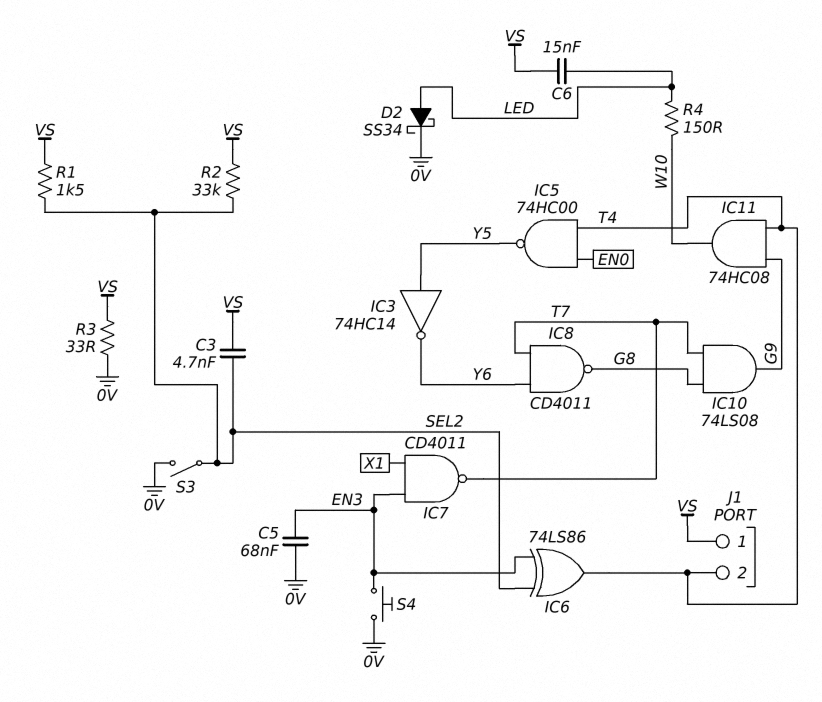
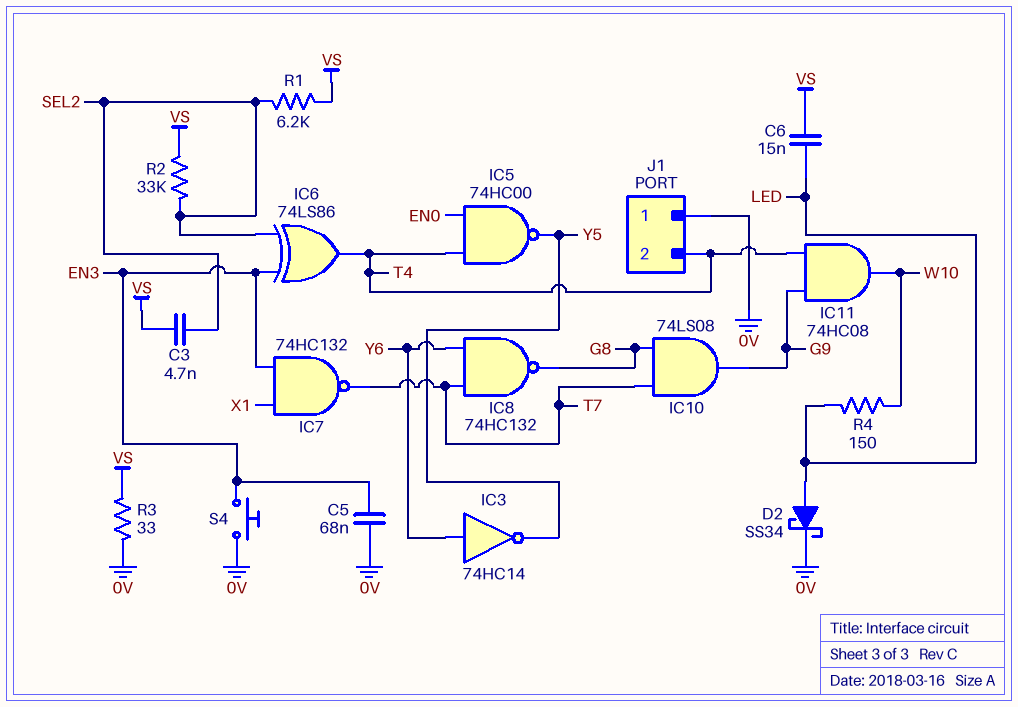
IC3: NOT 74HC14 (in Y5, out Y6) -> NOT 74HC14 (in Y6, out Y5)
IC7: NAND CD4011 (in EN3, in X1, out T7) -> NAND 74HC132 (in EN3, in X1, out T7)
IC8: NAND CD4011 (in T7, in Y6, out G8) -> NAND 74HC132 (in T7, in Y6, out G8)
J1 pin 1: VS -> 0V
R1: 1.5k (SEL2, VS) -> 6.2k (SEL2, VS)
S3: switch (0V, SEL2) -> none

